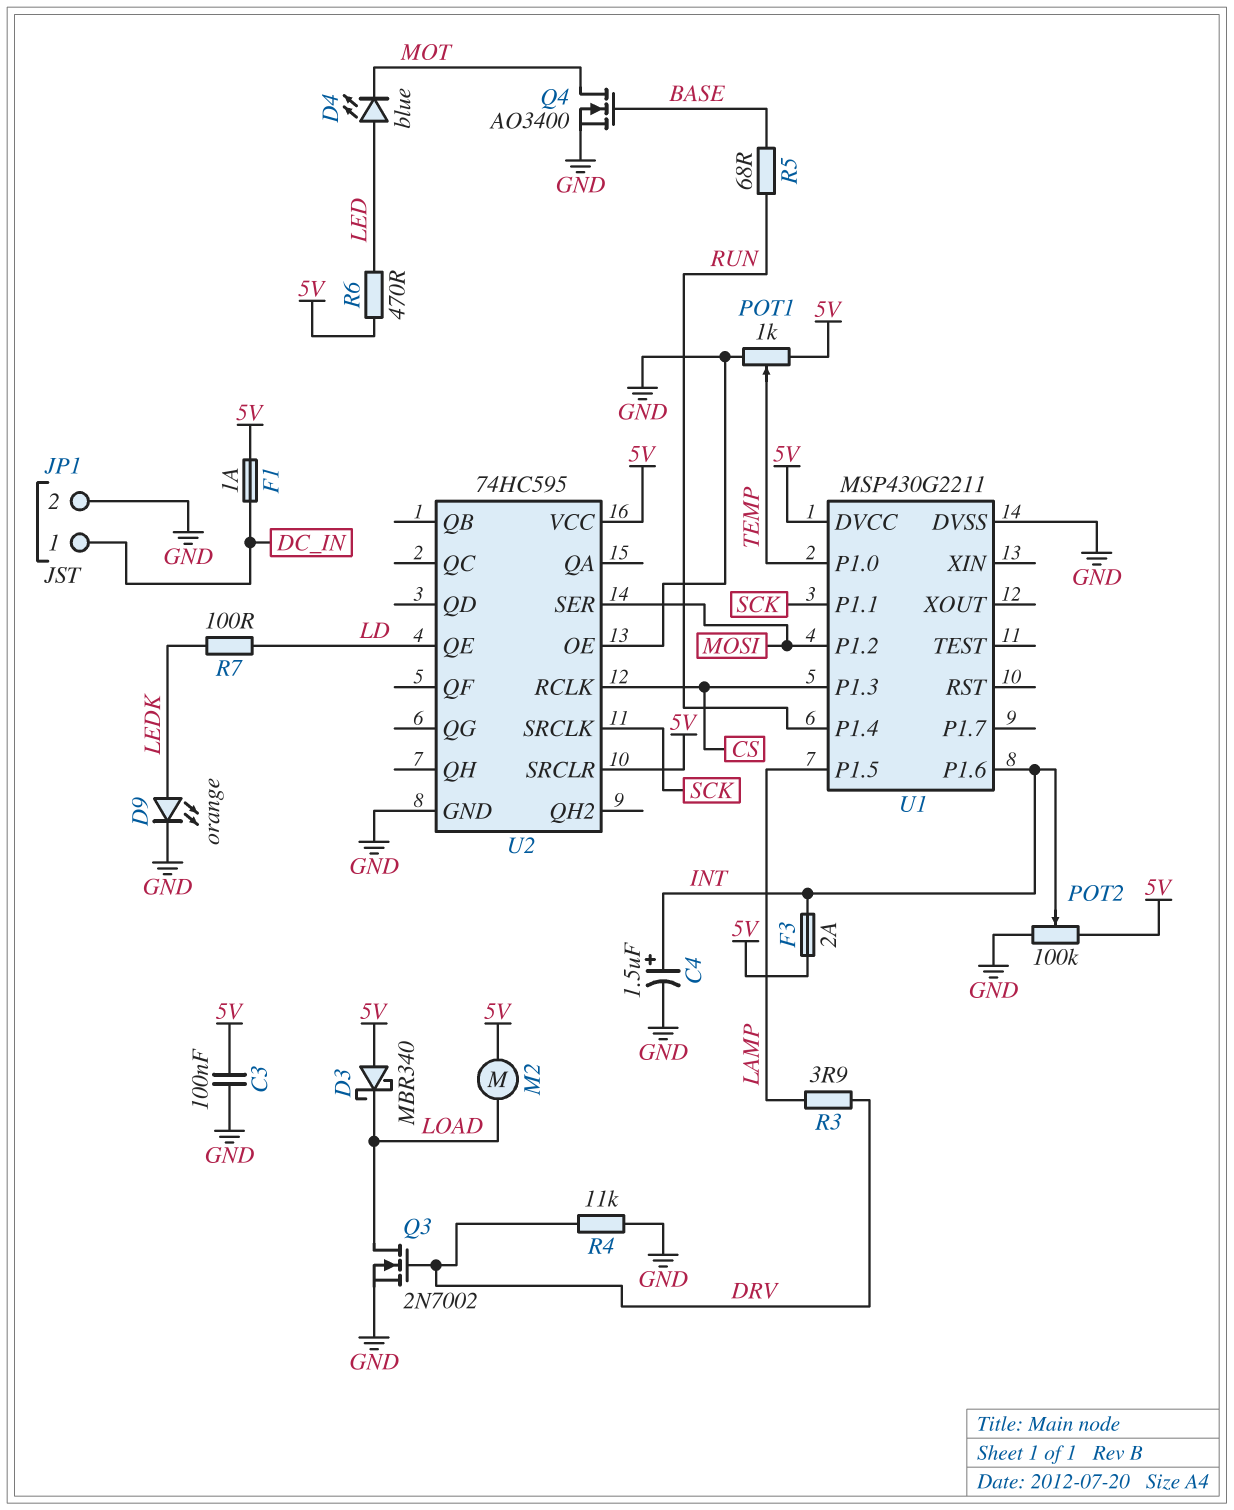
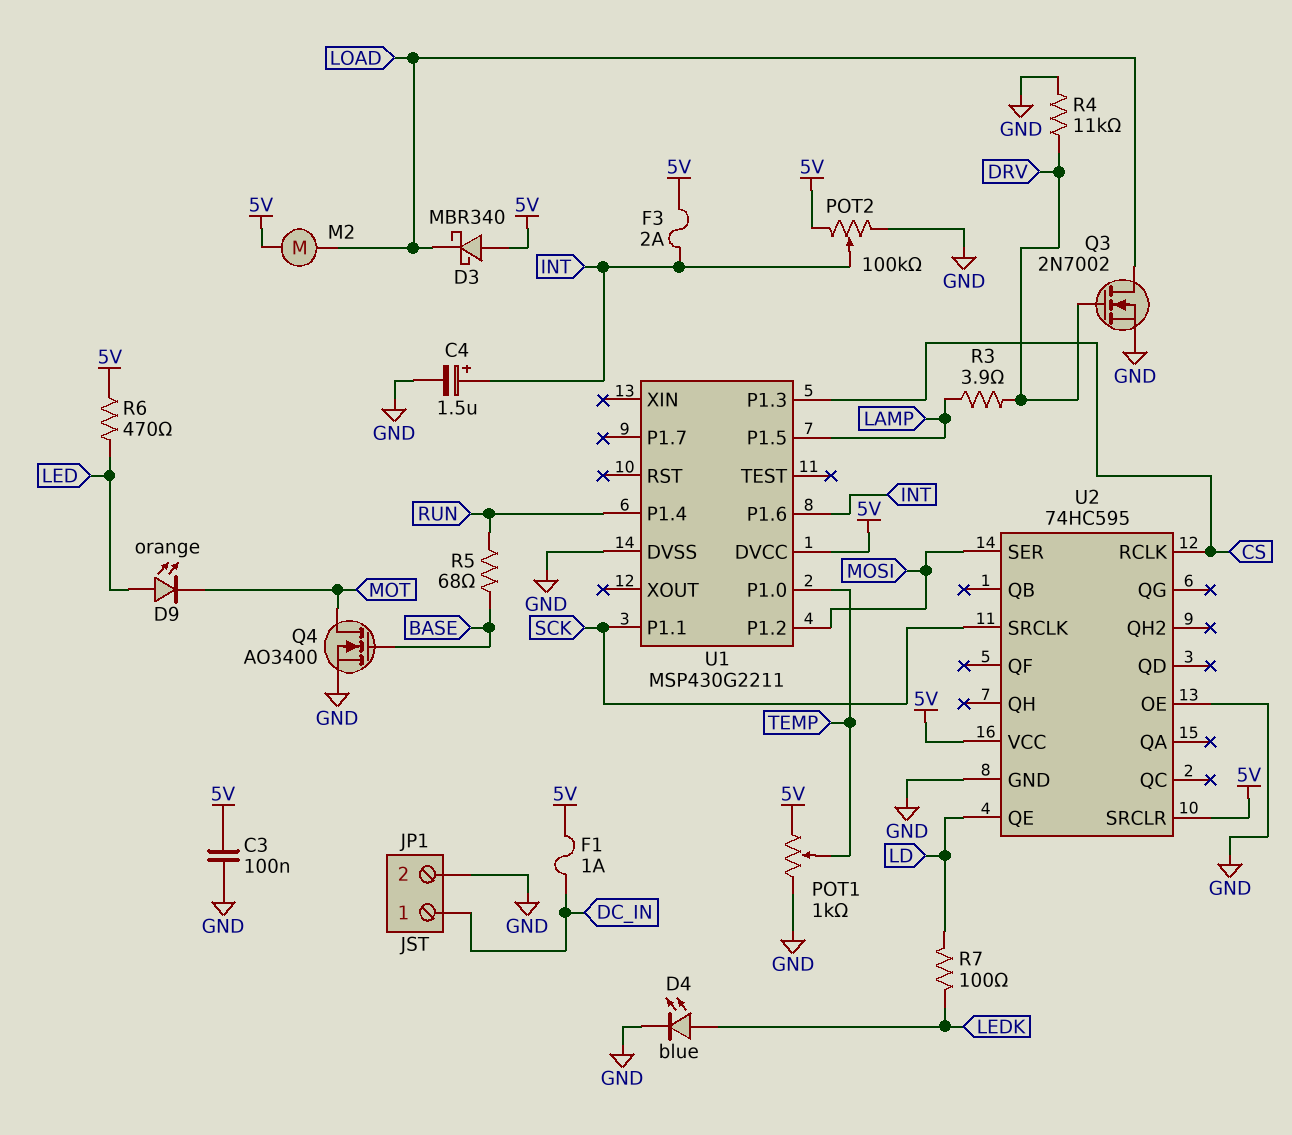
D4: LED blue (A LED, K MOT) -> LED blue (A LEDK, K GND)
D9: LED orange (A LEDK, K GND) -> LED orange (A LED, K MOT)

